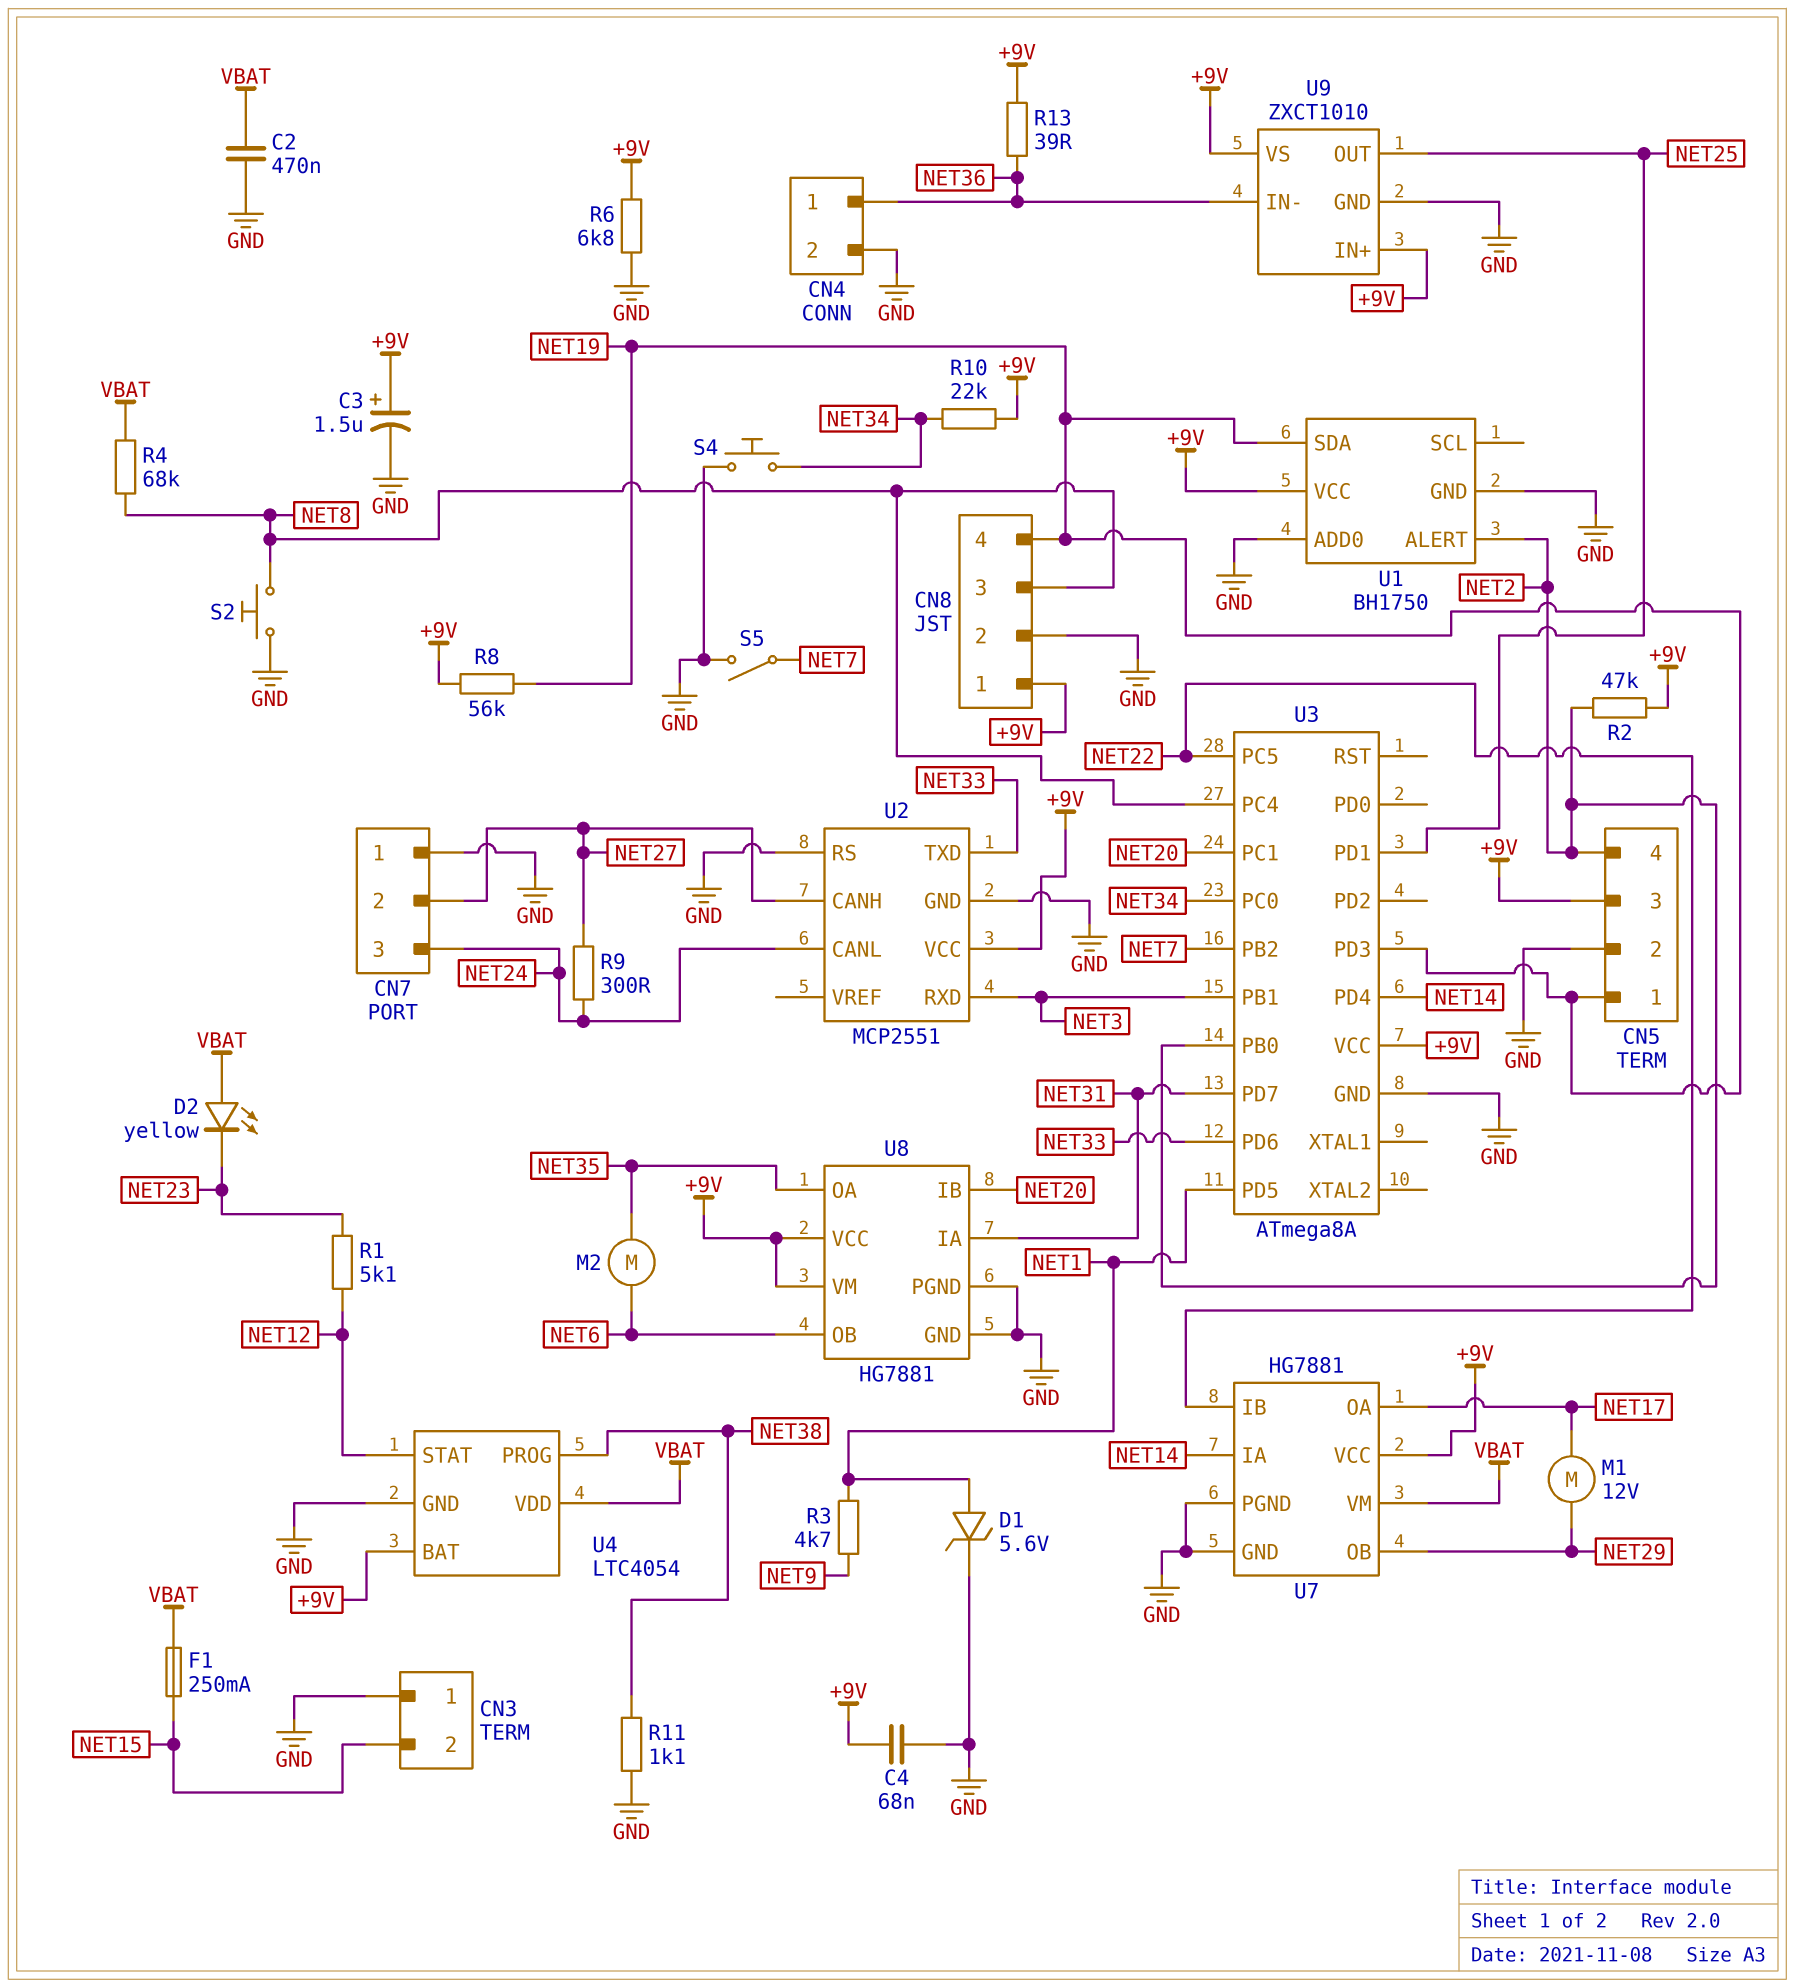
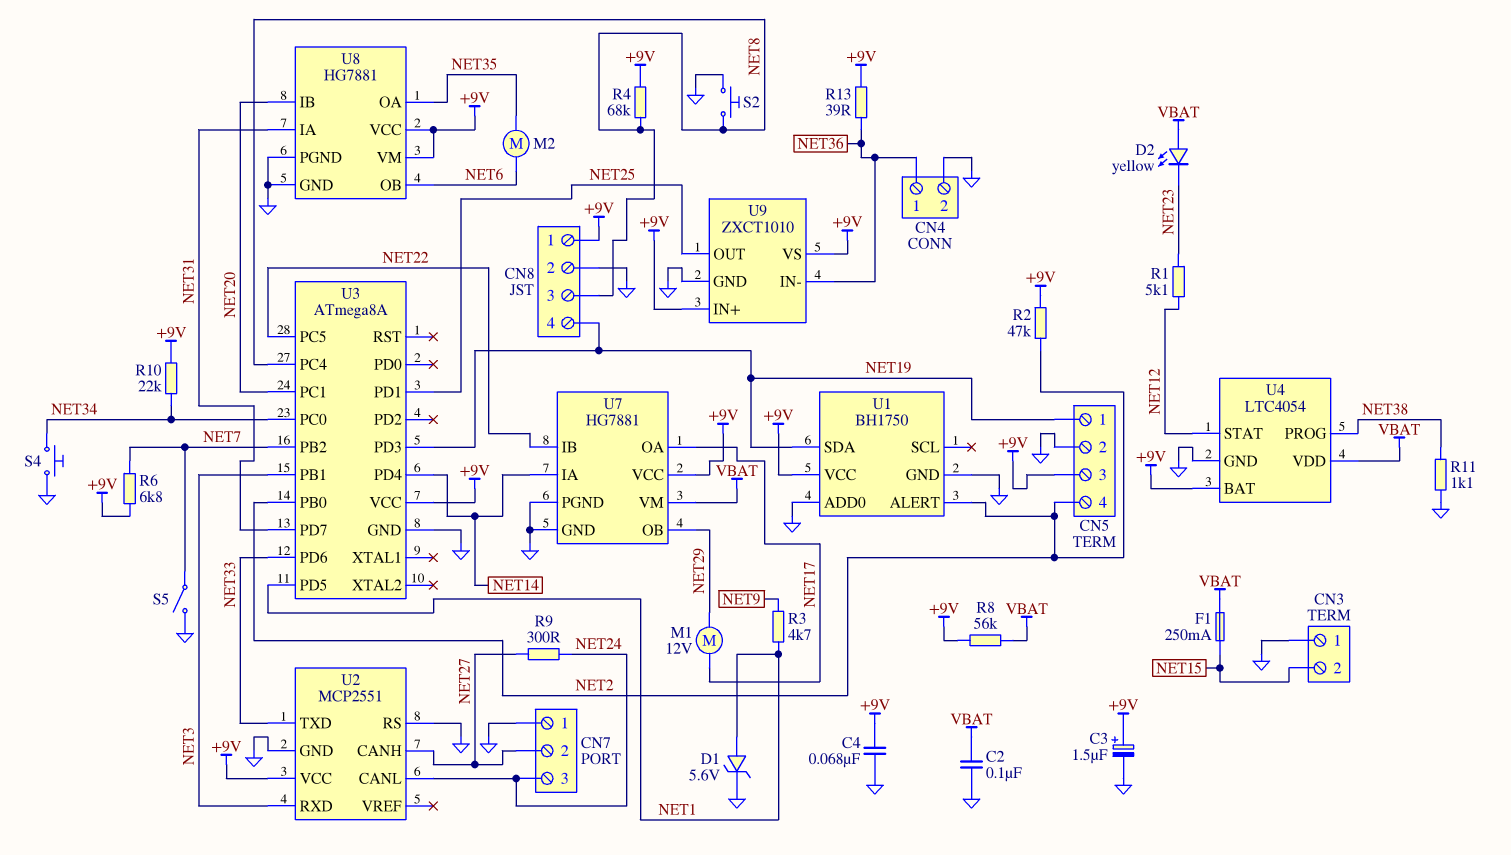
C2: 470nF (GND, VBAT) -> 100nF (GND, VBAT)
R4: 68k (NET8, VBAT) -> 68k (+9V, NET8)
R6: 6.8k (+9V, GND) -> 6.8k (+9V, NET7)
R8: 56k (+9V, NET19) -> 56k (+9V, VBAT)

